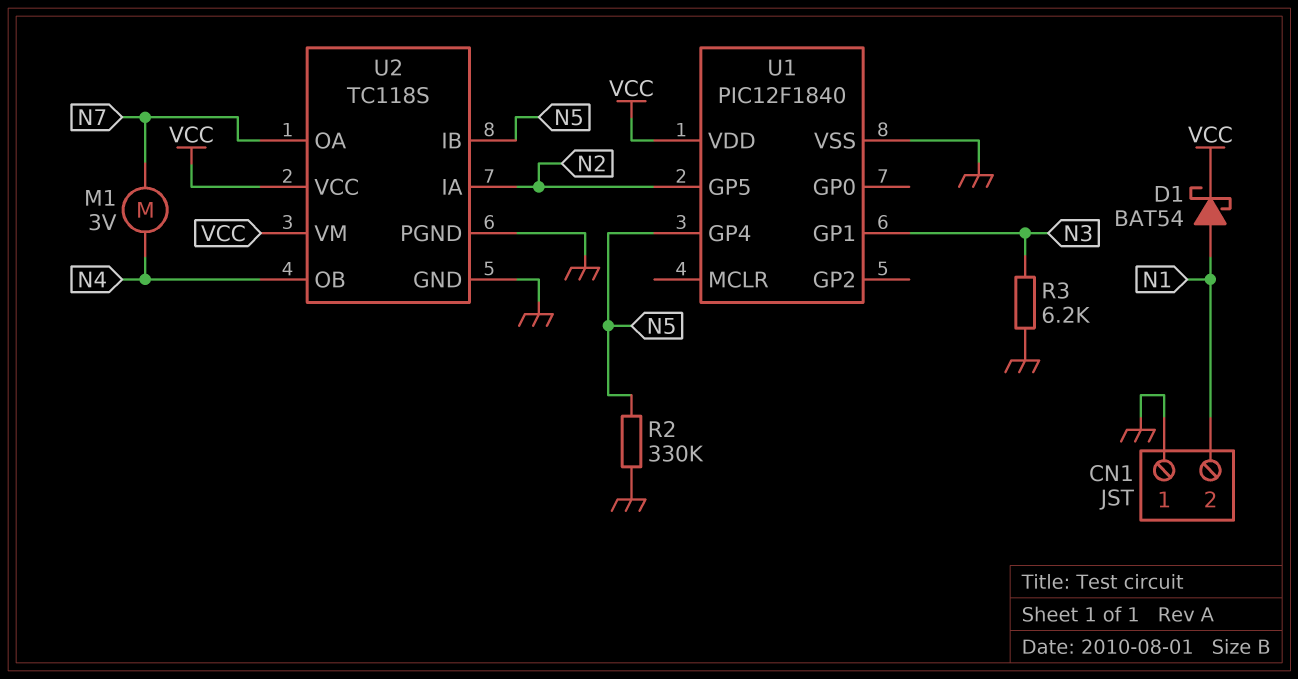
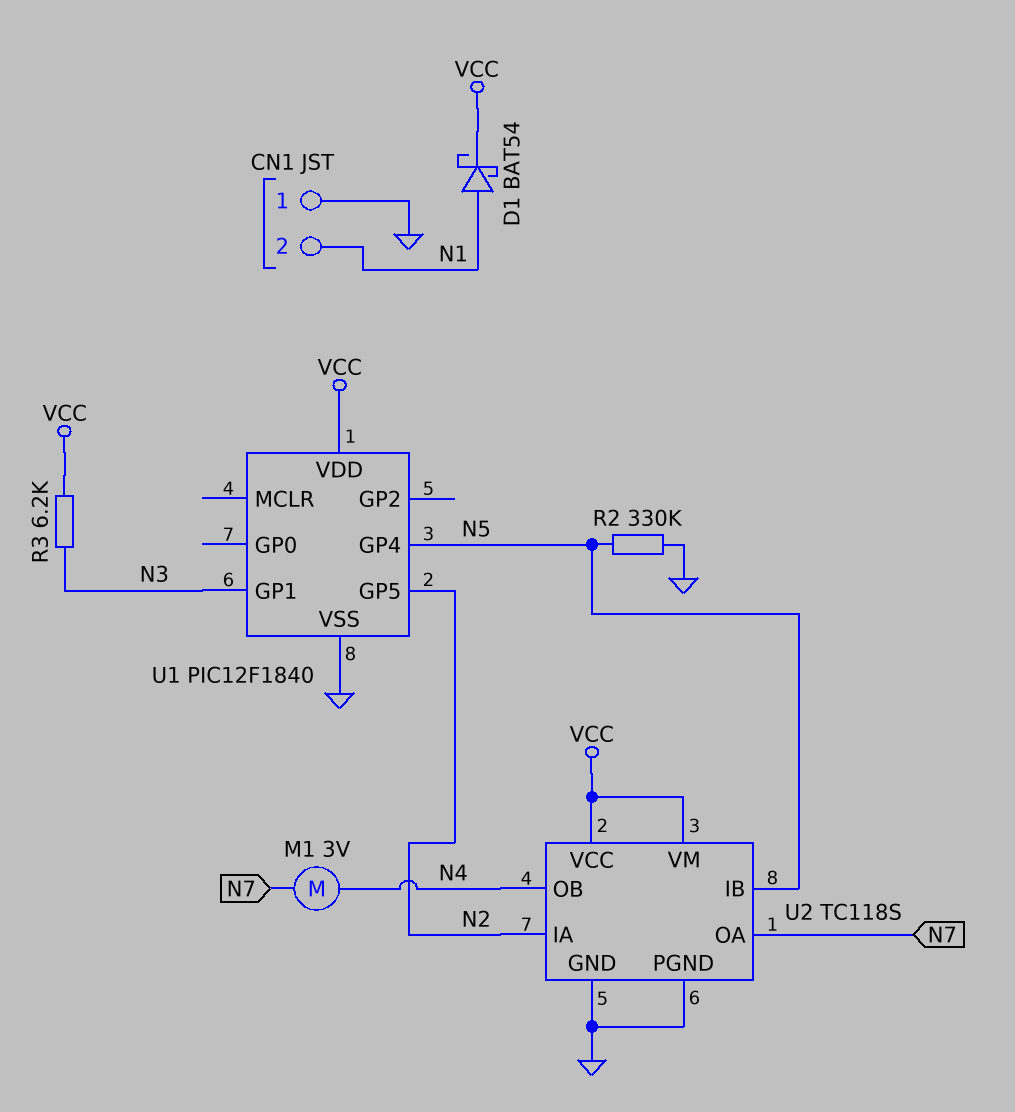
R3: 6.2k (GND, N3) -> 6.2k (N3, VCC)

